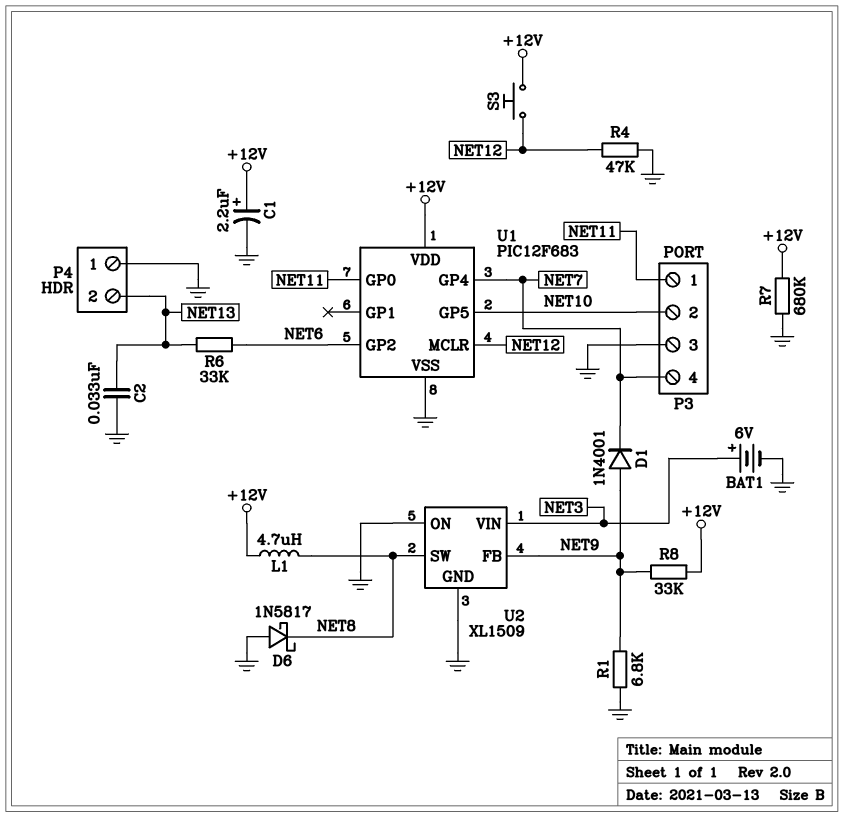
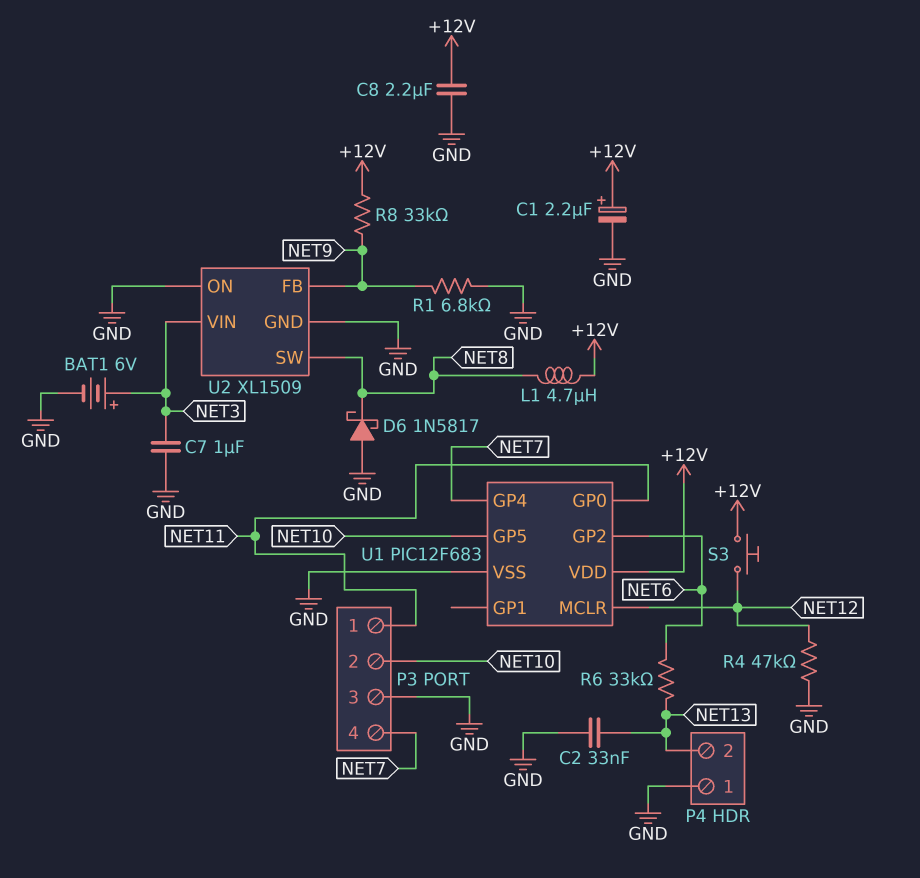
C7: none -> 1uF (GND, NET3)
C8: none -> 2.2uF (+12V, GND)
D1: diode 1N4001 (A NET9, K NET7) -> none
R7: 680k (+12V, GND) -> none

